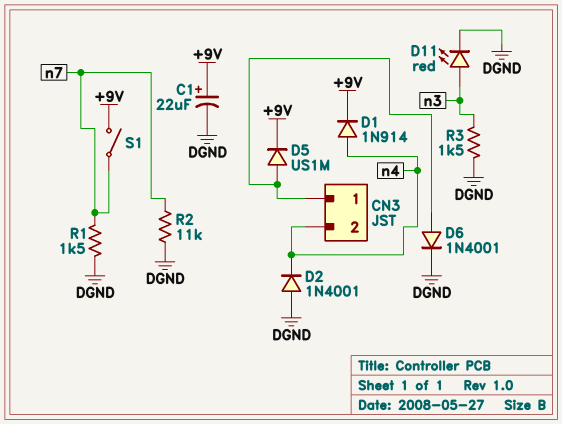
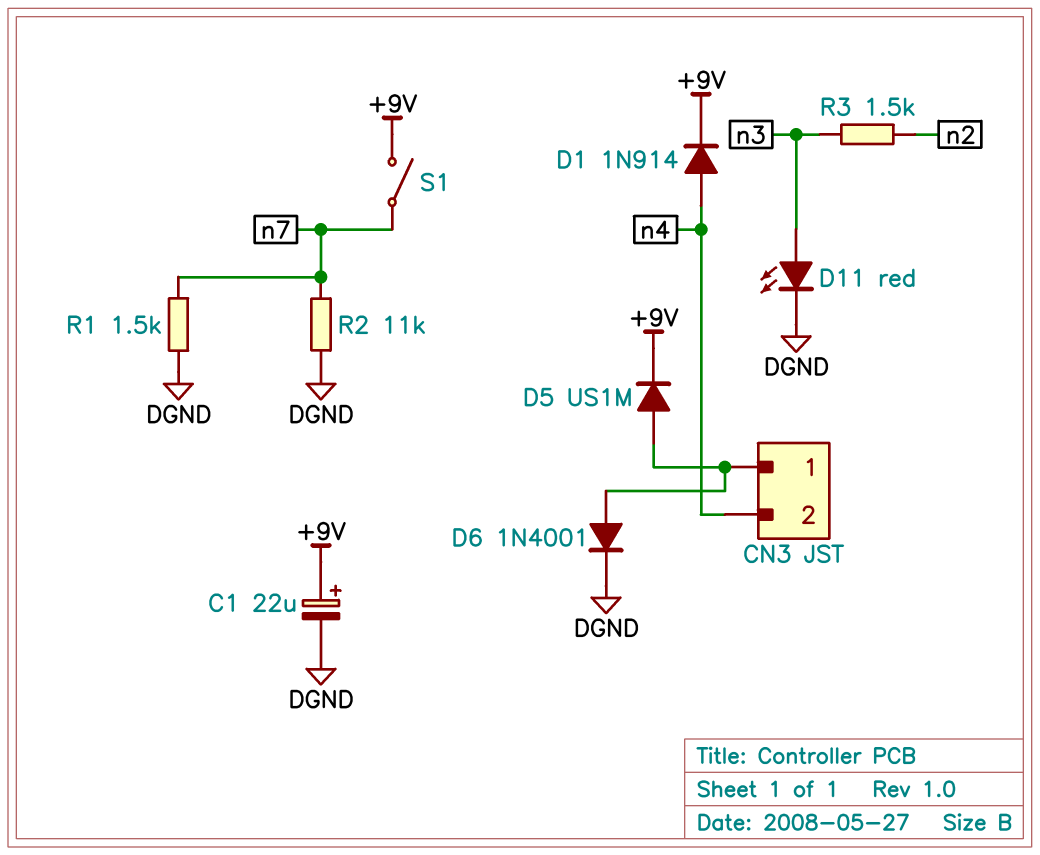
D2: diode 1N4001 (A DGND, K n4) -> none
R3: 1.5k (DGND, n3) -> 1.5k (n2, n3)

